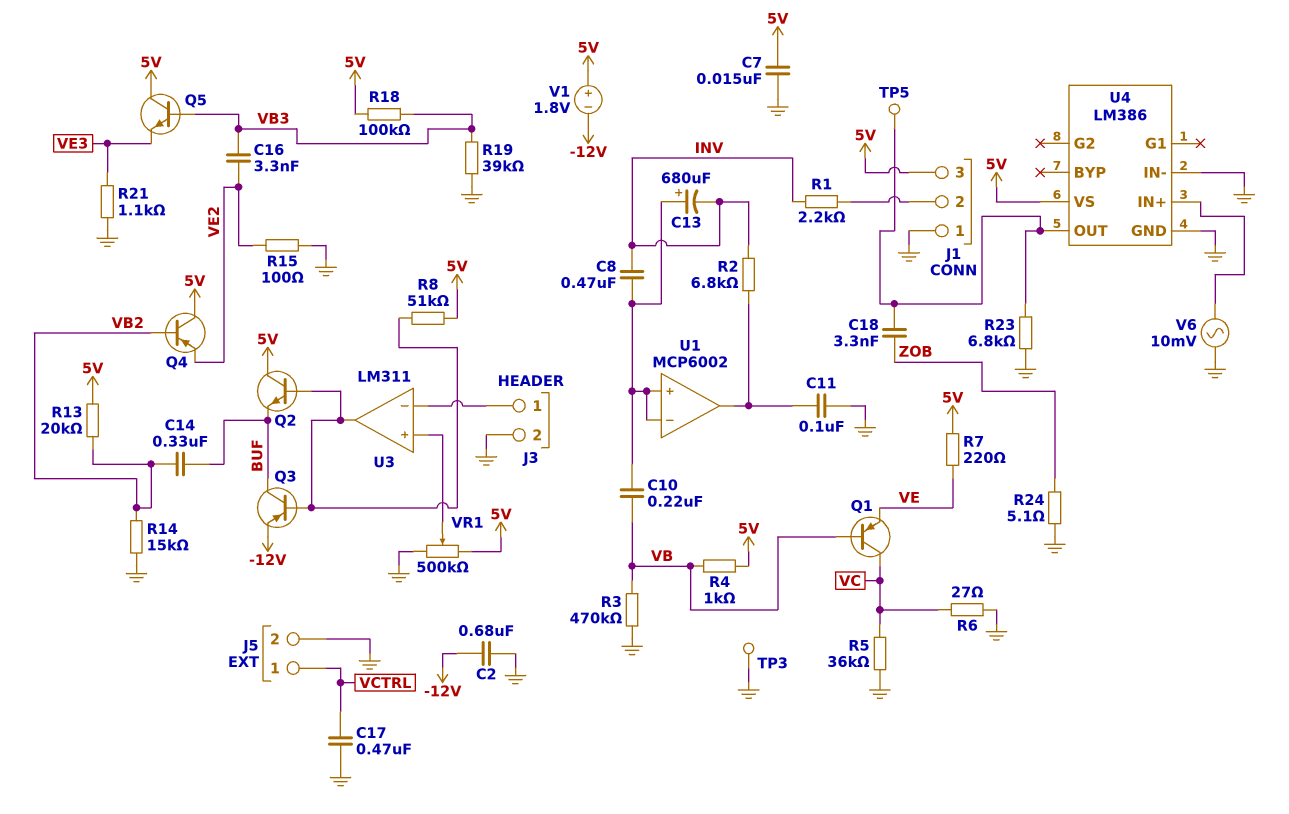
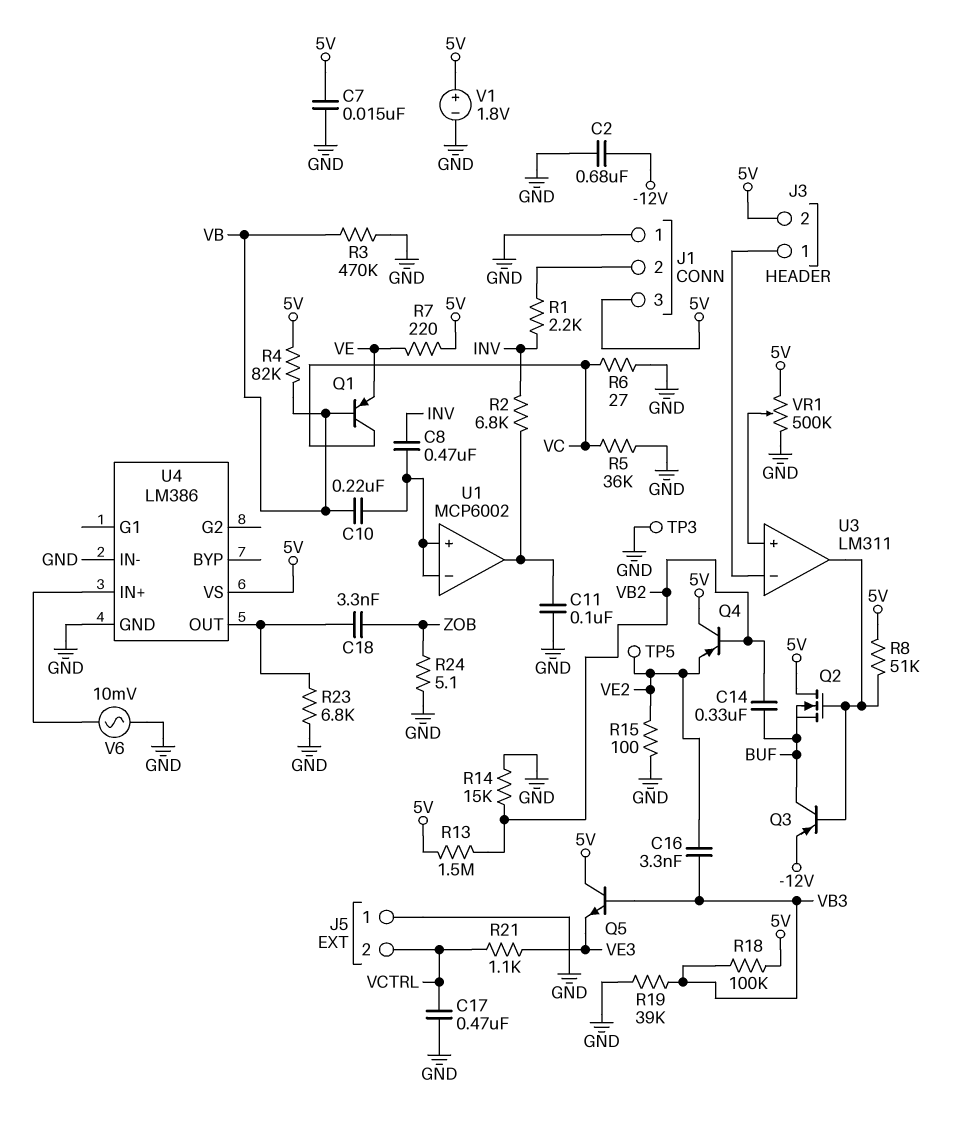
C13: 680uF (plus U1/in+, minus INV) -> none
J3 pin 2: GND -> 5V
J5 pin 1: VCTRL -> GND
J5 pin 2: GND -> VCTRL
Q2: NPN (B U3/out, C 5V, E BUF) -> NMOS (G U3/out, D 5V, S BUF)
R4: 1k (5V, VB) -> 82k (5V, VB)
R13: 20k (5V, VB2) -> 1.5M (5V, VB2)
R21: 1.1k (GND, VE3) -> 1.1k (VCTRL, VE3)
TP5: test point (U4/OUT) -> test point (VE2)
V1: 1.8V (plus 5V, minus -12V) -> 1.8V (plus 5V, minus GND)

